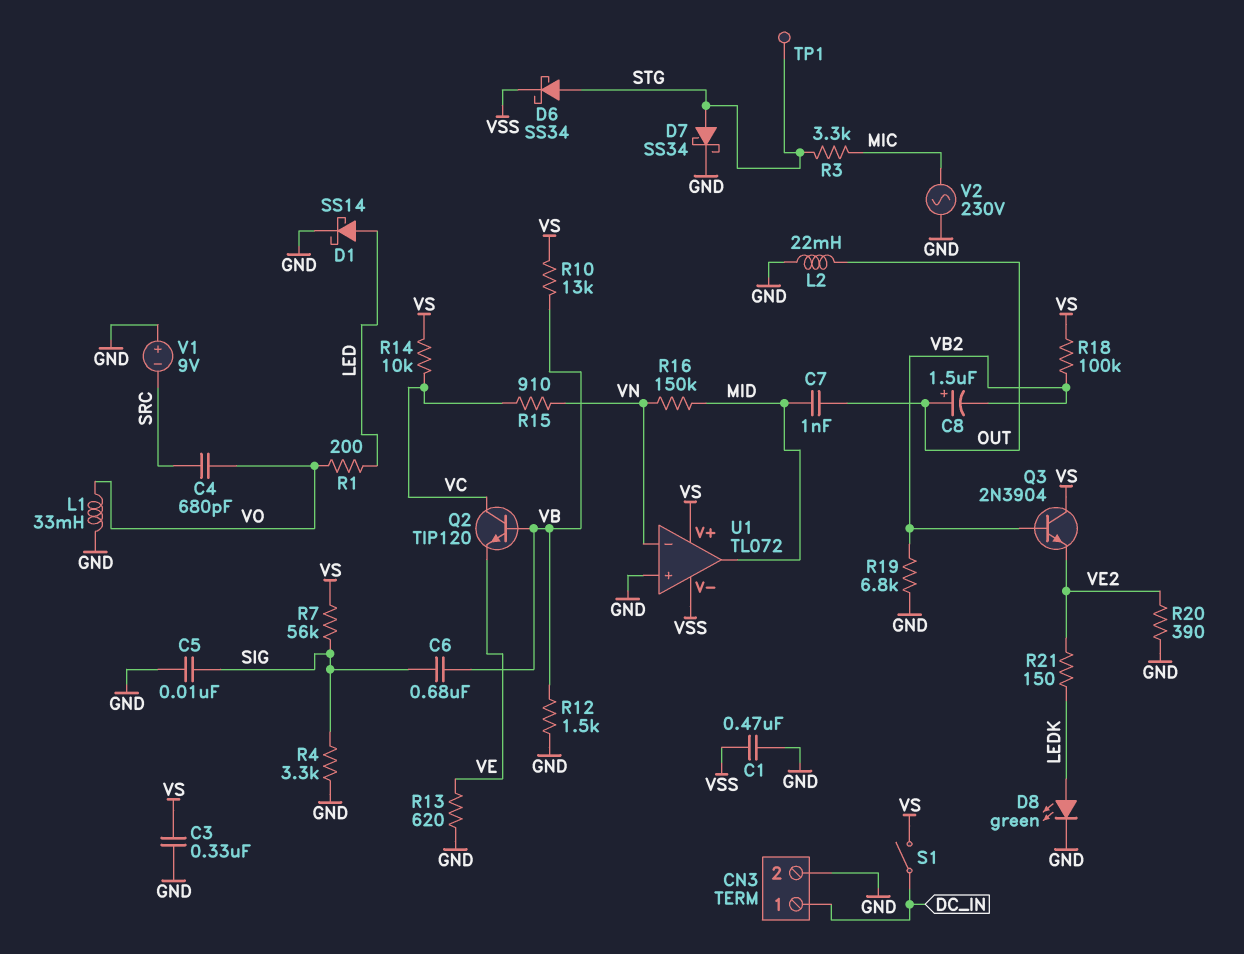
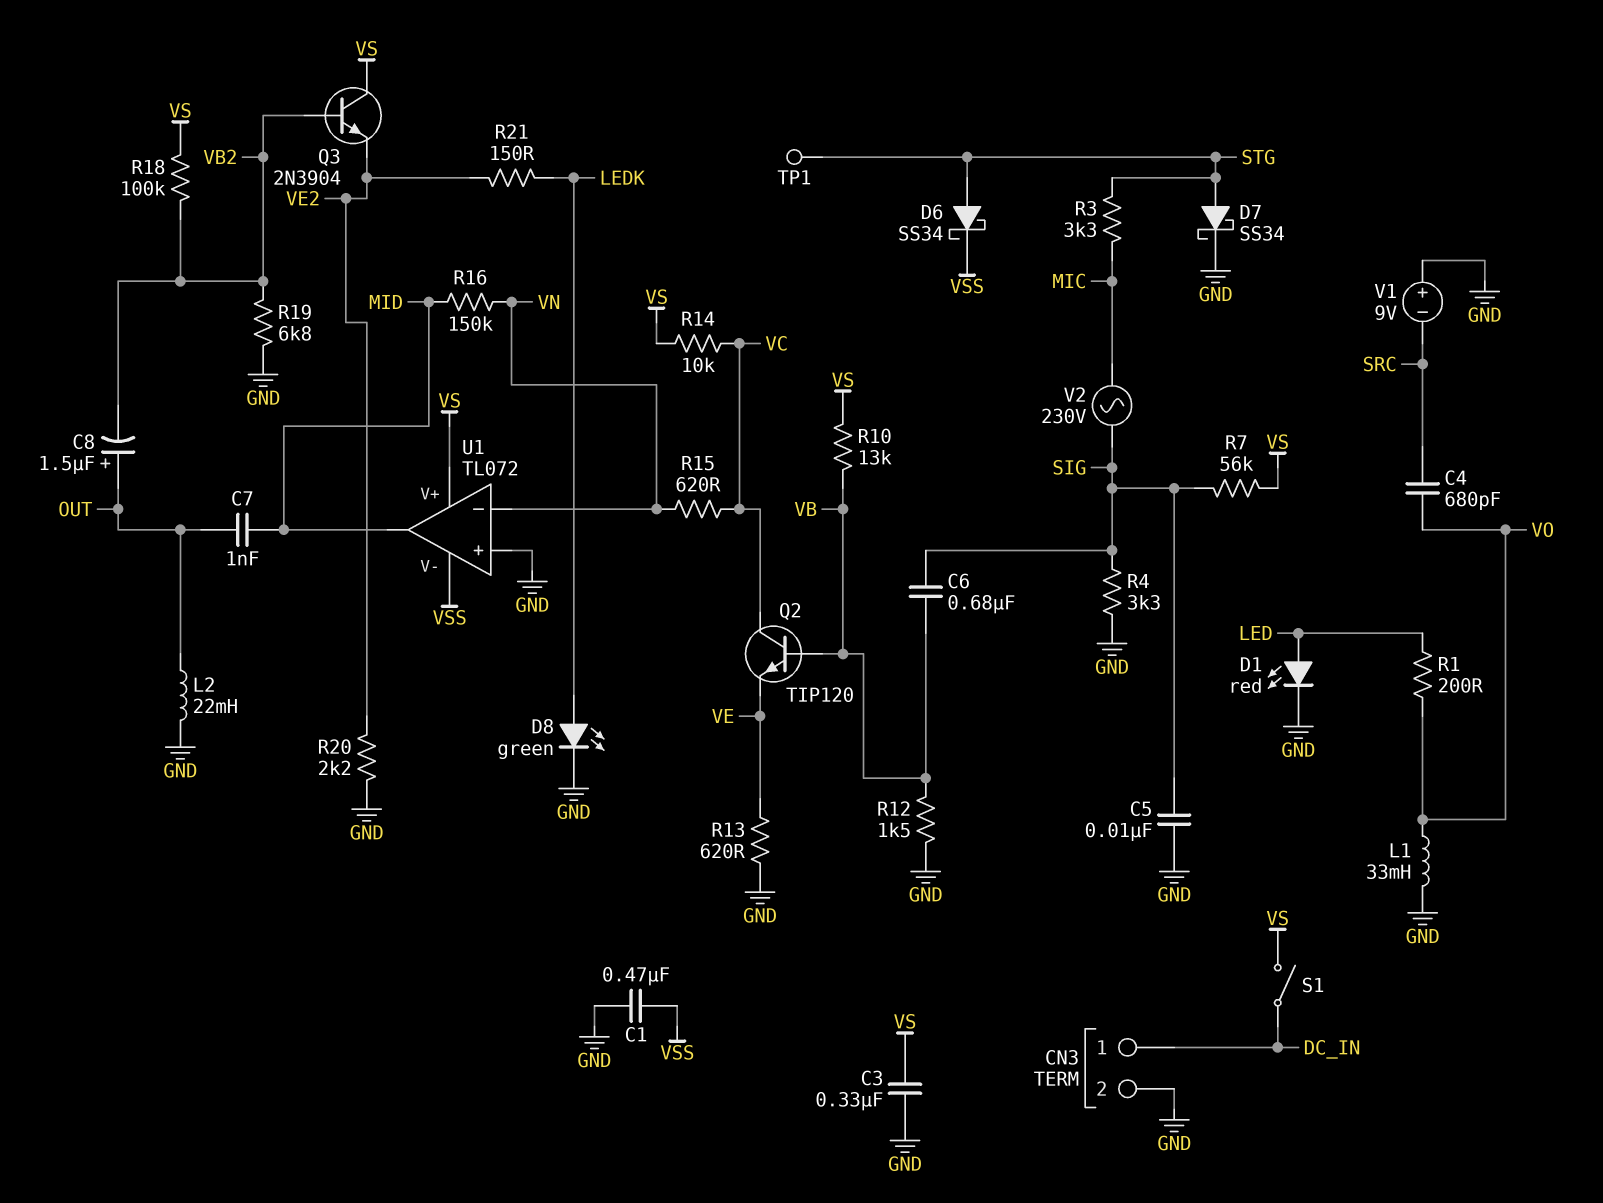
D1: schottky SS14 (A LED, K GND) -> LED red (A LED, K GND)
R15: 910 (VC, VN) -> 620 (VC, VN)
R20: 390 (GND, VE2) -> 2.2k (GND, VE2)
V2: AC 230V (GND, MIC) -> AC 230V (MIC, SIG)

